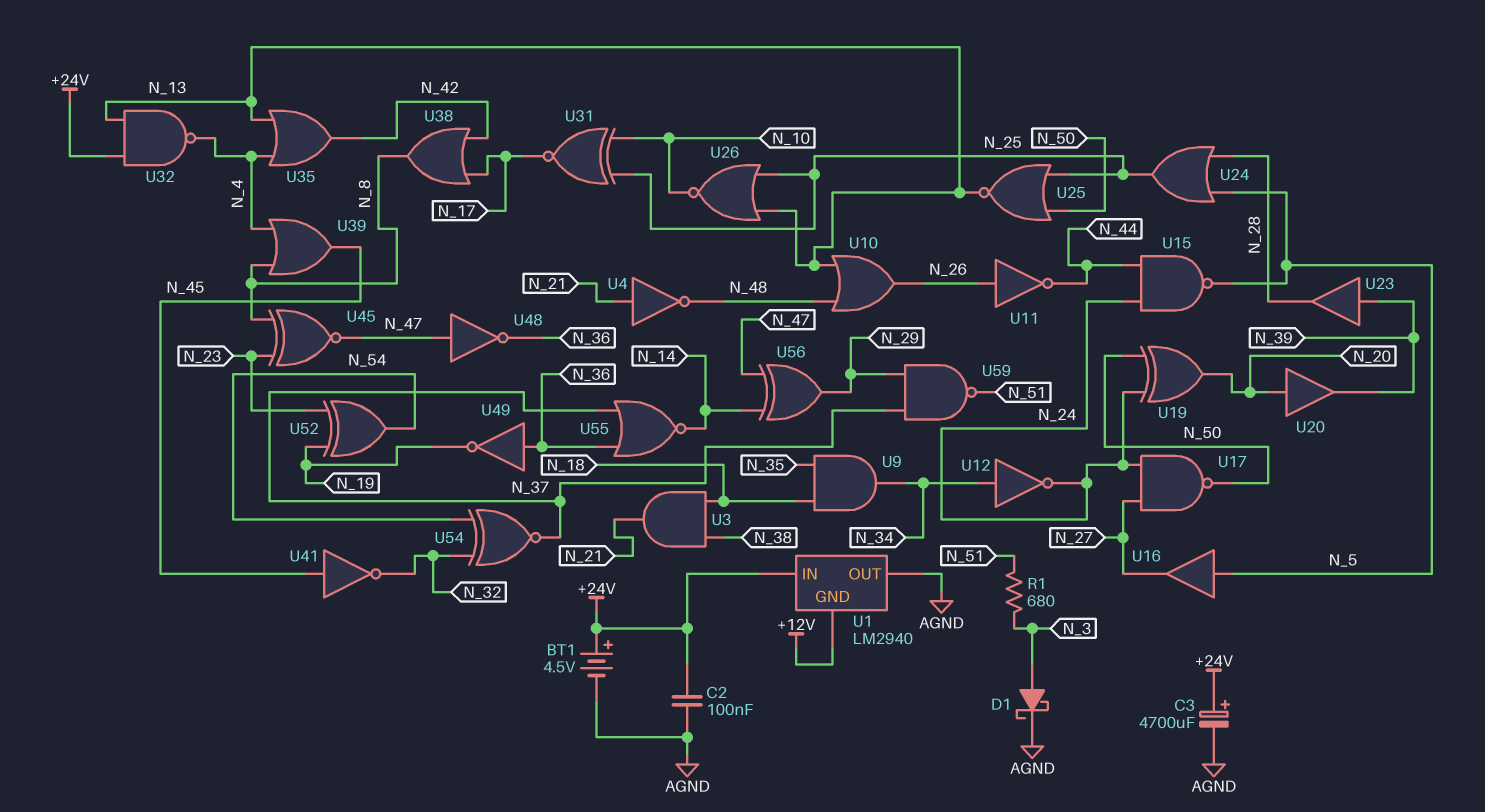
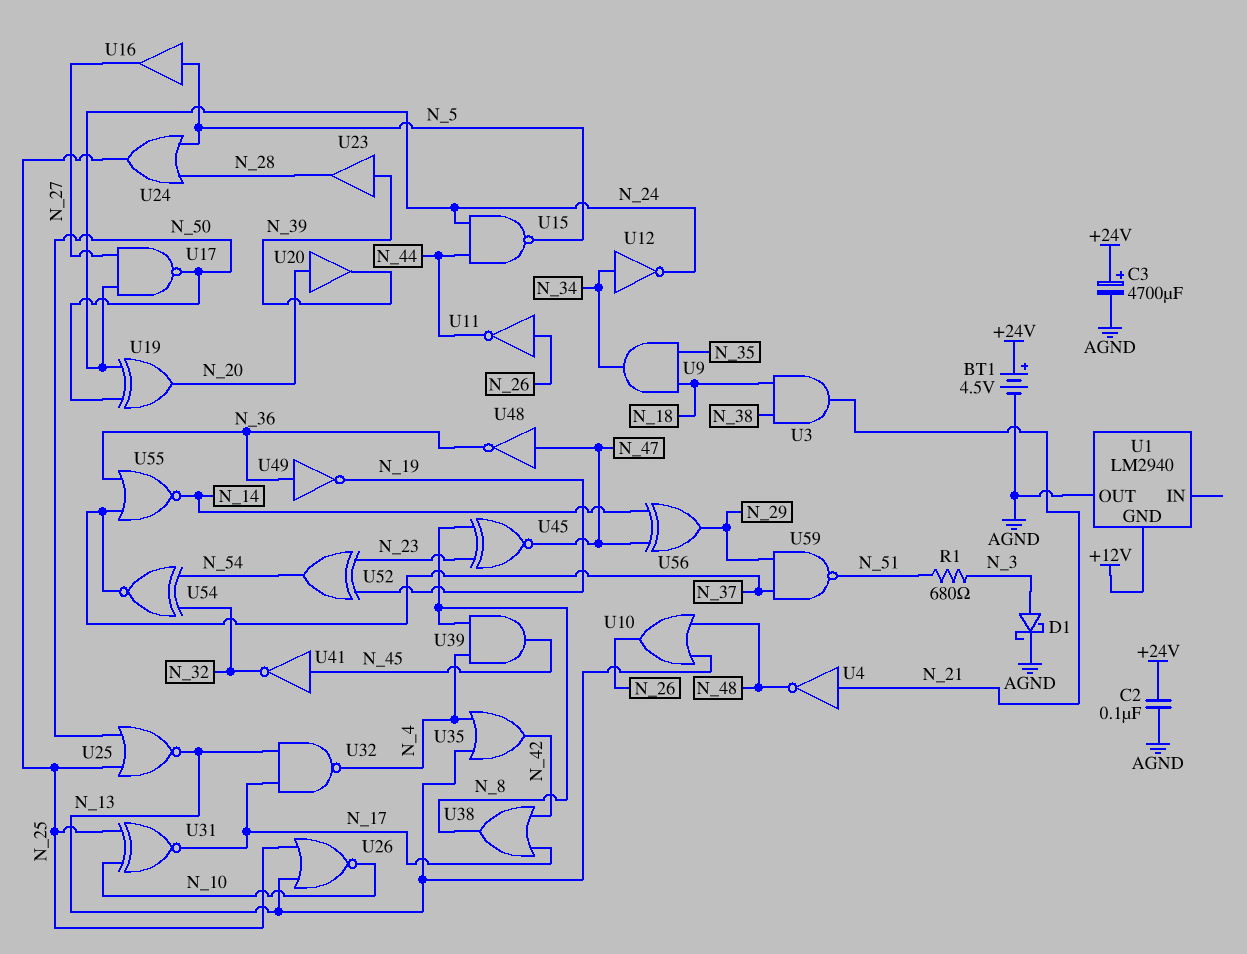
U1 pin IN: +24V -> none
U32: NAND (in +24V, in N_13, out N_4) -> NAND (in N_13, in N_17, out N_4)
U39: OR (in N_4, in N_8, out N_45) -> AND (in N_4, in N_8, out N_45)

